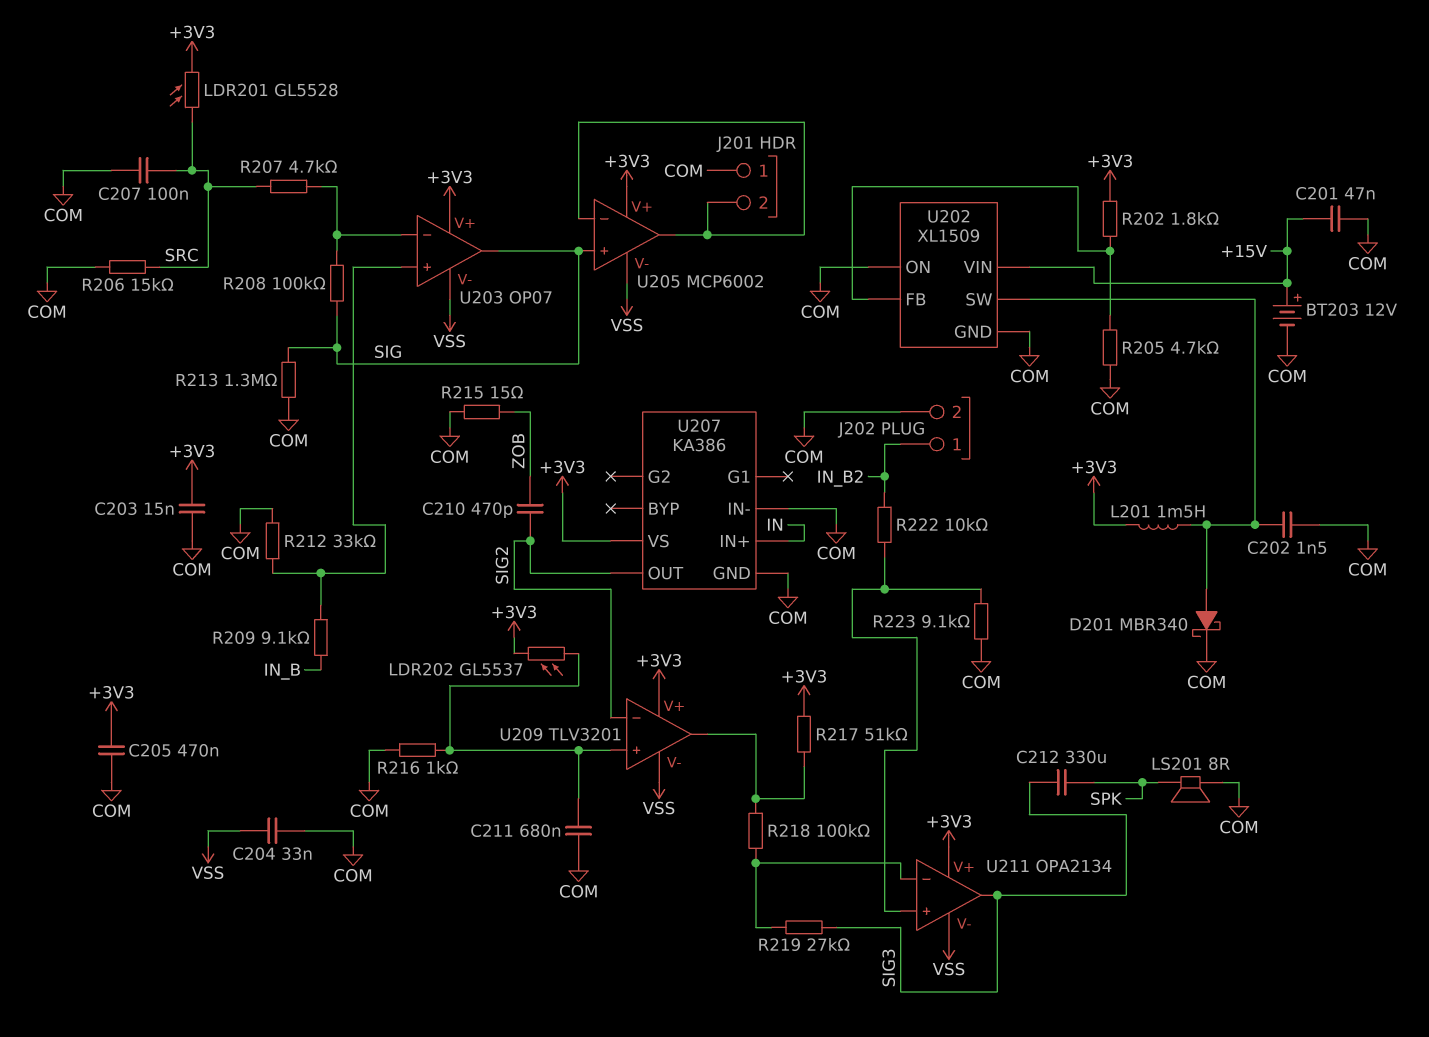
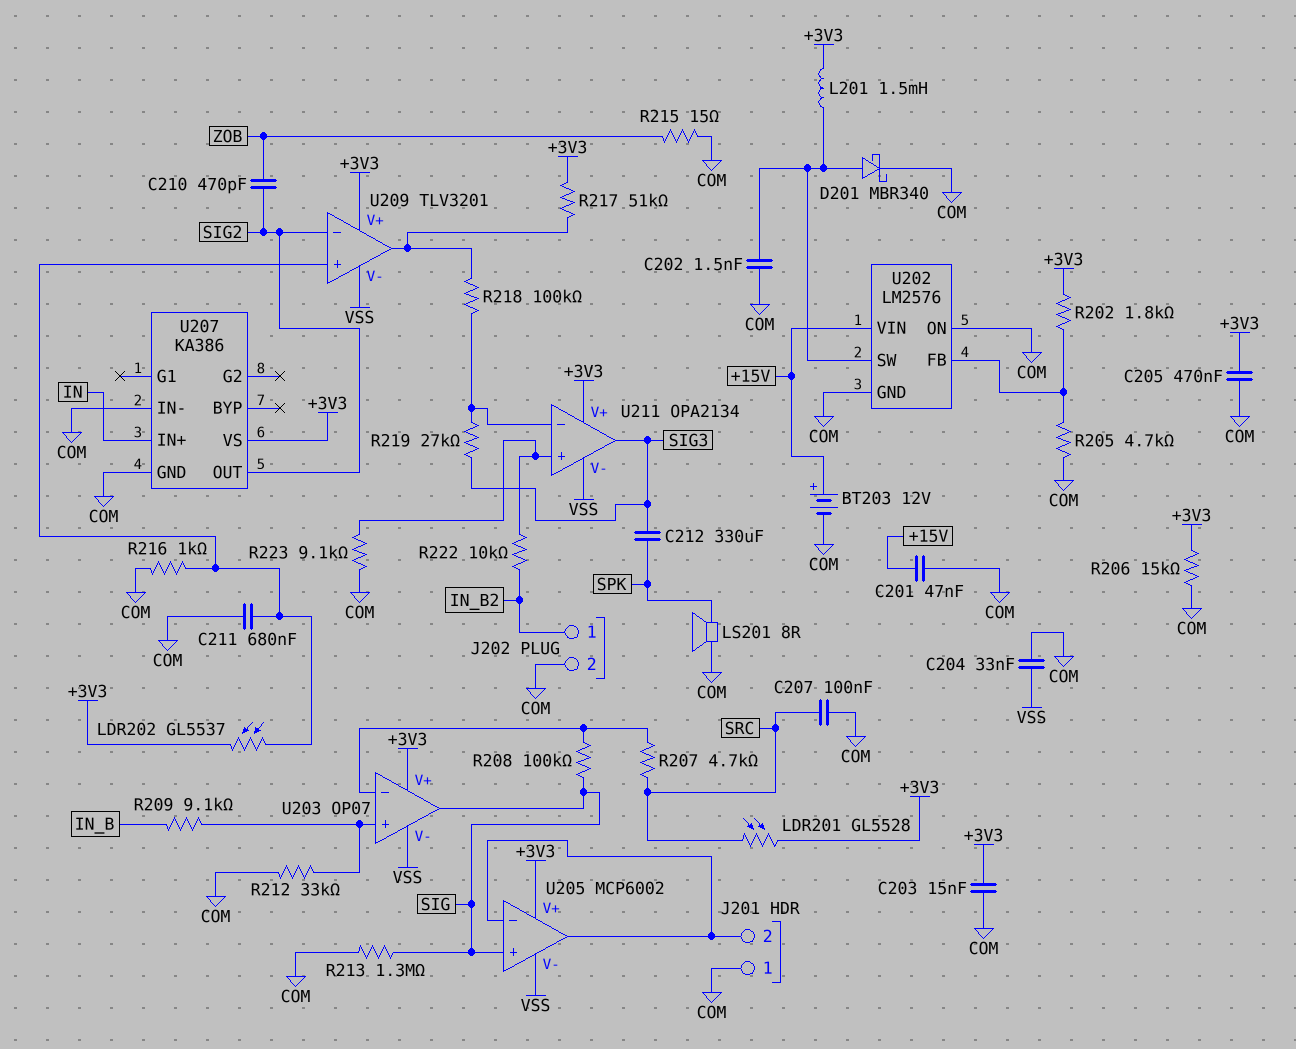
R206: 15k (COM, SRC) -> 15k (+3V3, COM)
U202: XL1509 -> LM2576

